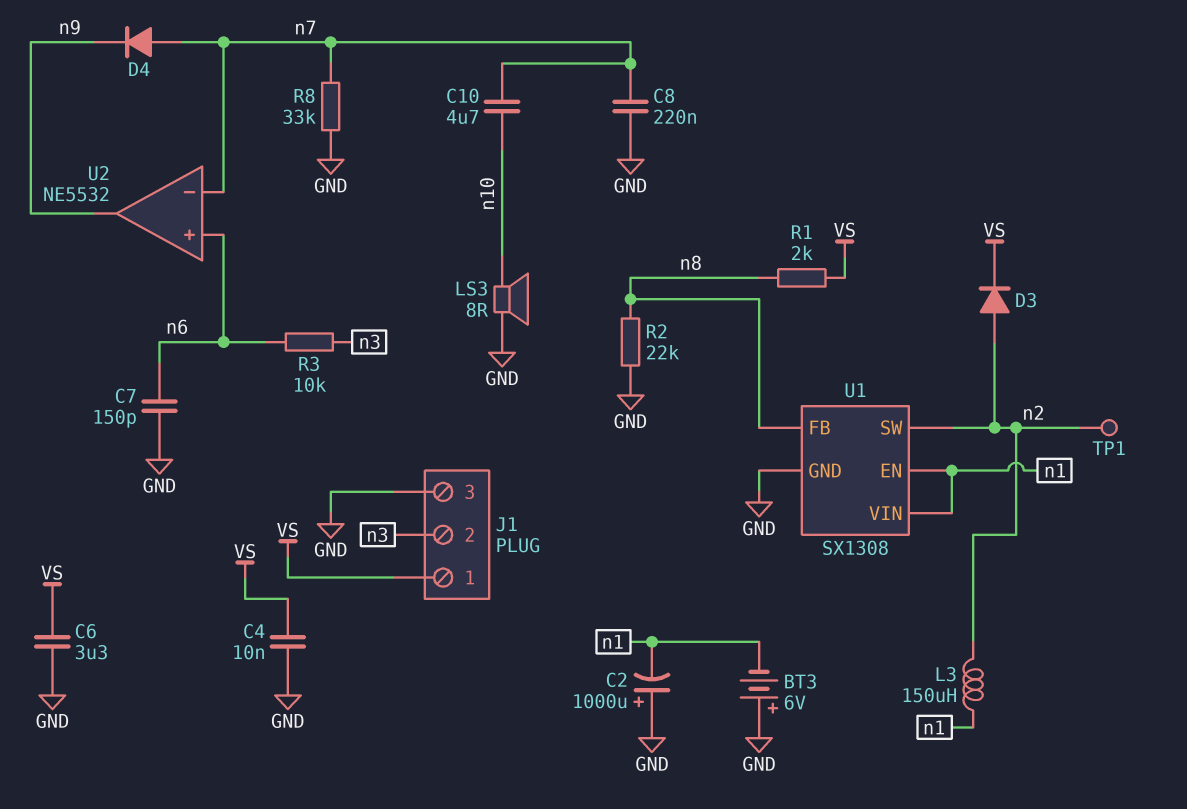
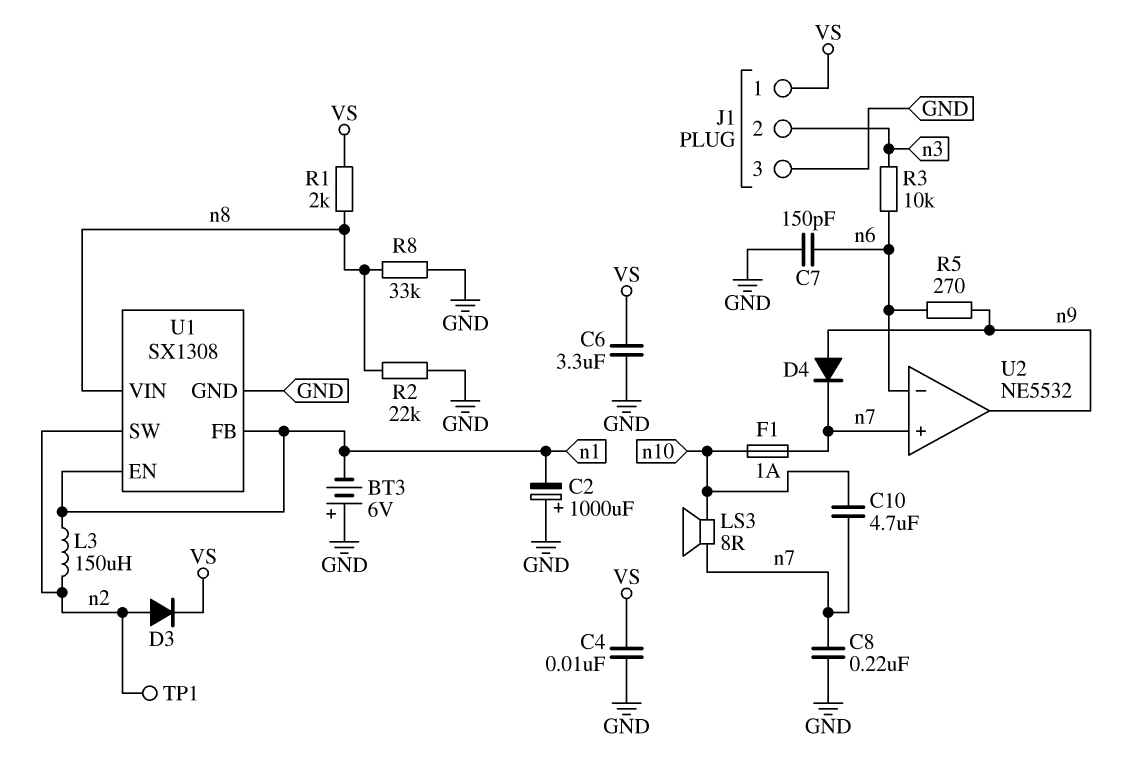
D4: diode (A n7, K n9) -> diode (A n9, K n7)
F1: none -> 1A (n7, n10)
LS3: speaker 8R (GND, n10) -> speaker 8R (n7, n10)
R5: none -> 270 (n6, n9)
R8: 33k (GND, n7) -> 33k (GND, n8)
U1 pin FB: n8 -> n1
U1 pin VIN: n1 -> n8
U2 pin in+: n6 -> n7
U2 pin in-: n7 -> n6

